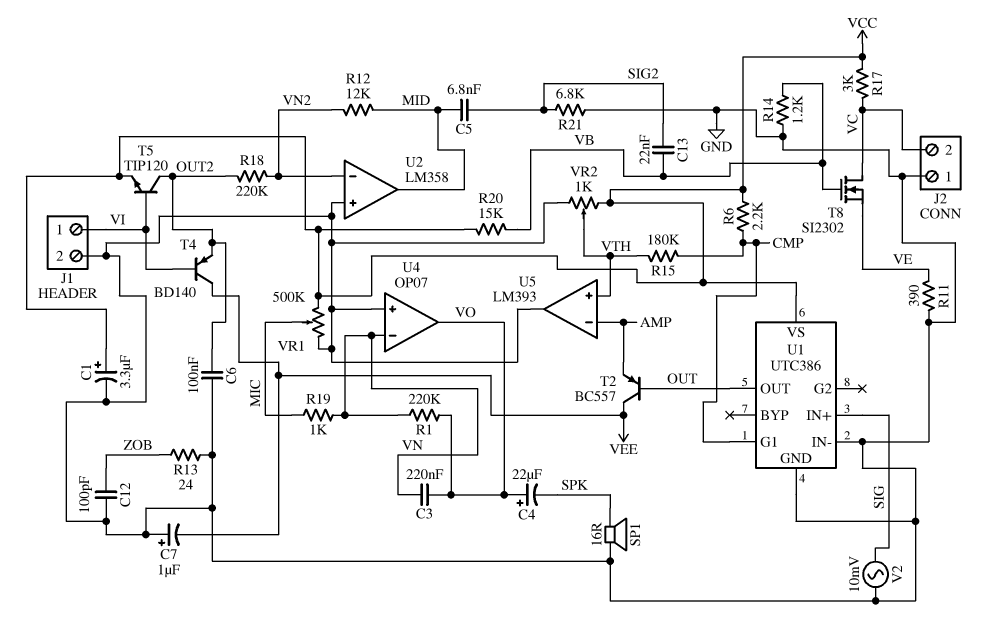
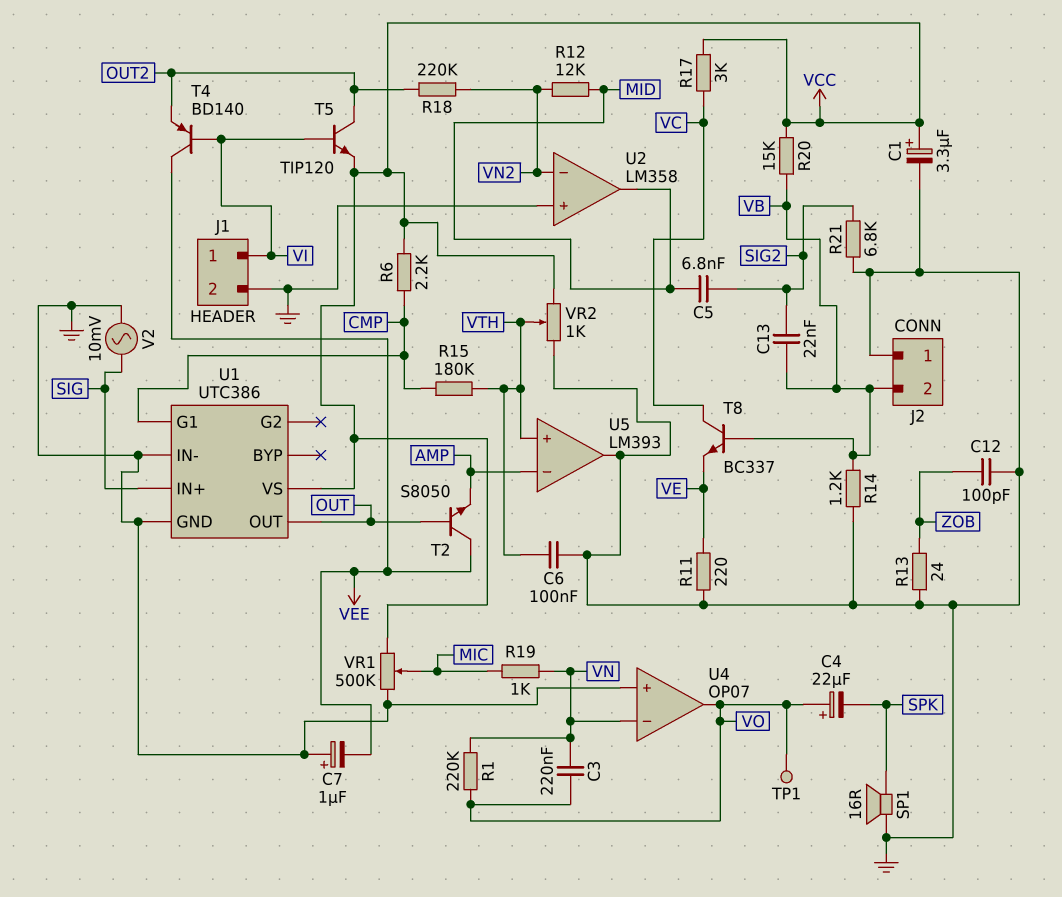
C6: 100nF (GND, OUT2) -> 100nF (GND, VTH)
J2 pin 2: VC -> VB
R11: 390 (GND, VE) -> 220 (GND, VE)
T2: PNP BC557 (B OUT, C VEE, E AMP) -> NPN S8050 (B OUT, C VEE, E AMP)
T8: NMOS SI2302 (G VB, D VC, S VE) -> NPN BC337 (B VB, C VC, E VE)
TP1: none -> test point (VO)

